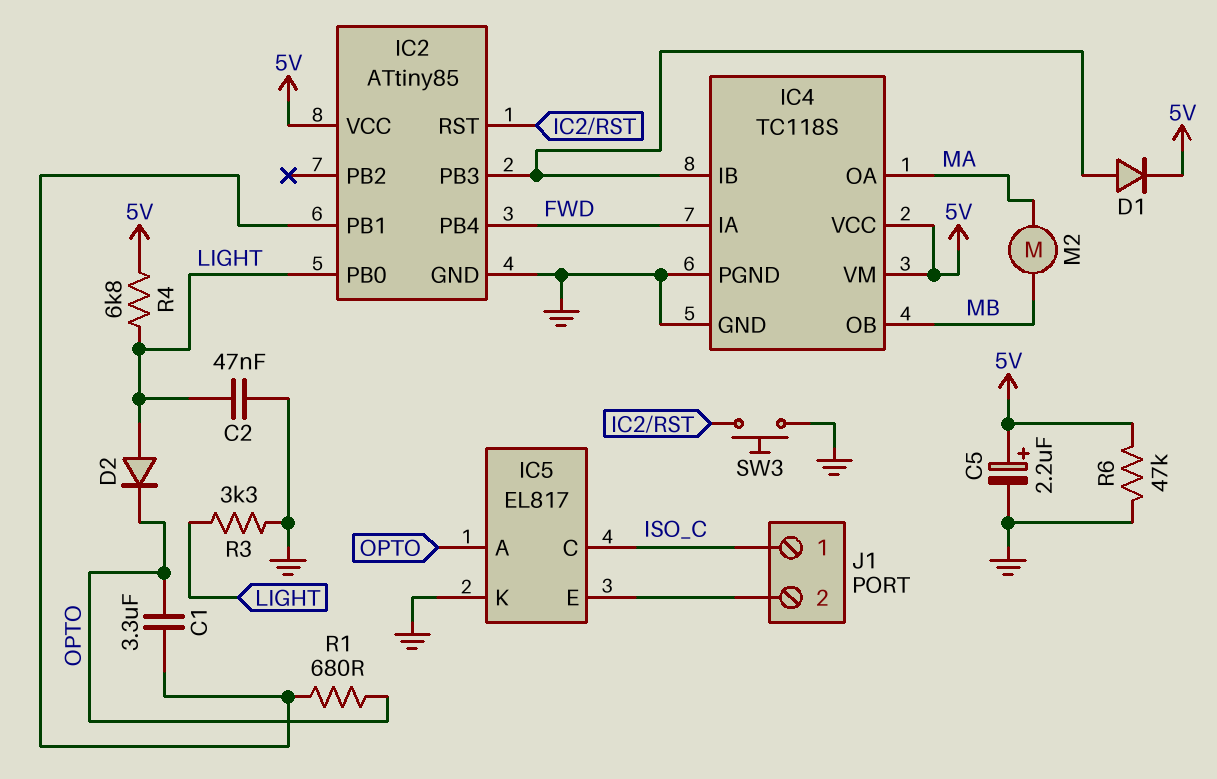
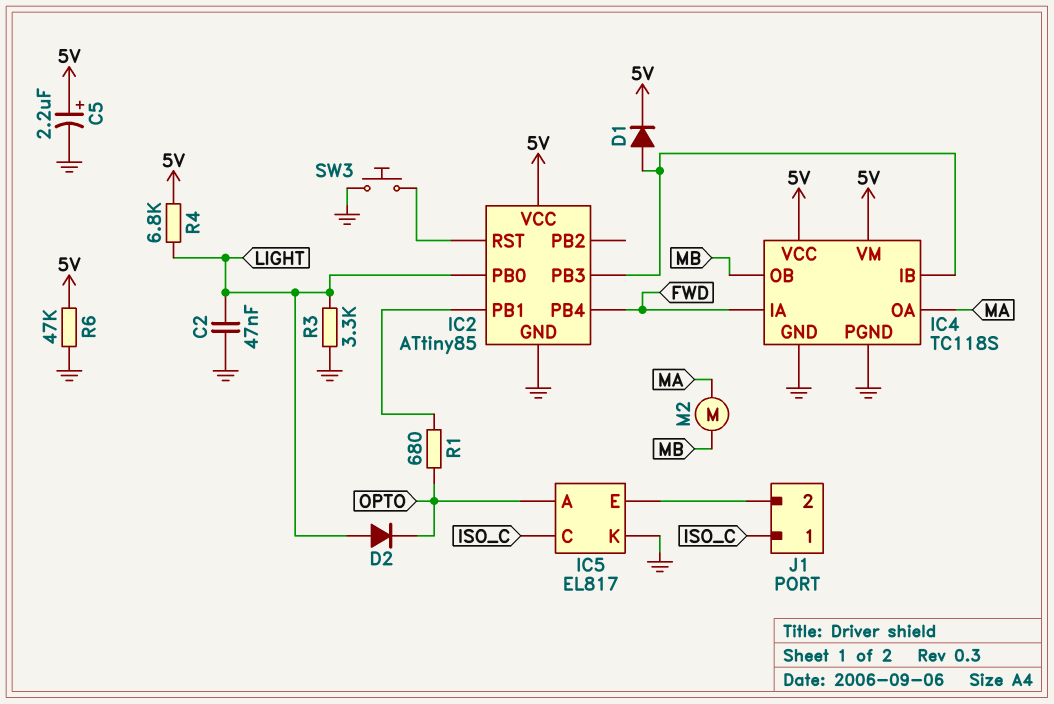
C1: 3.3uF (IC2/PB1, OPTO) -> none

